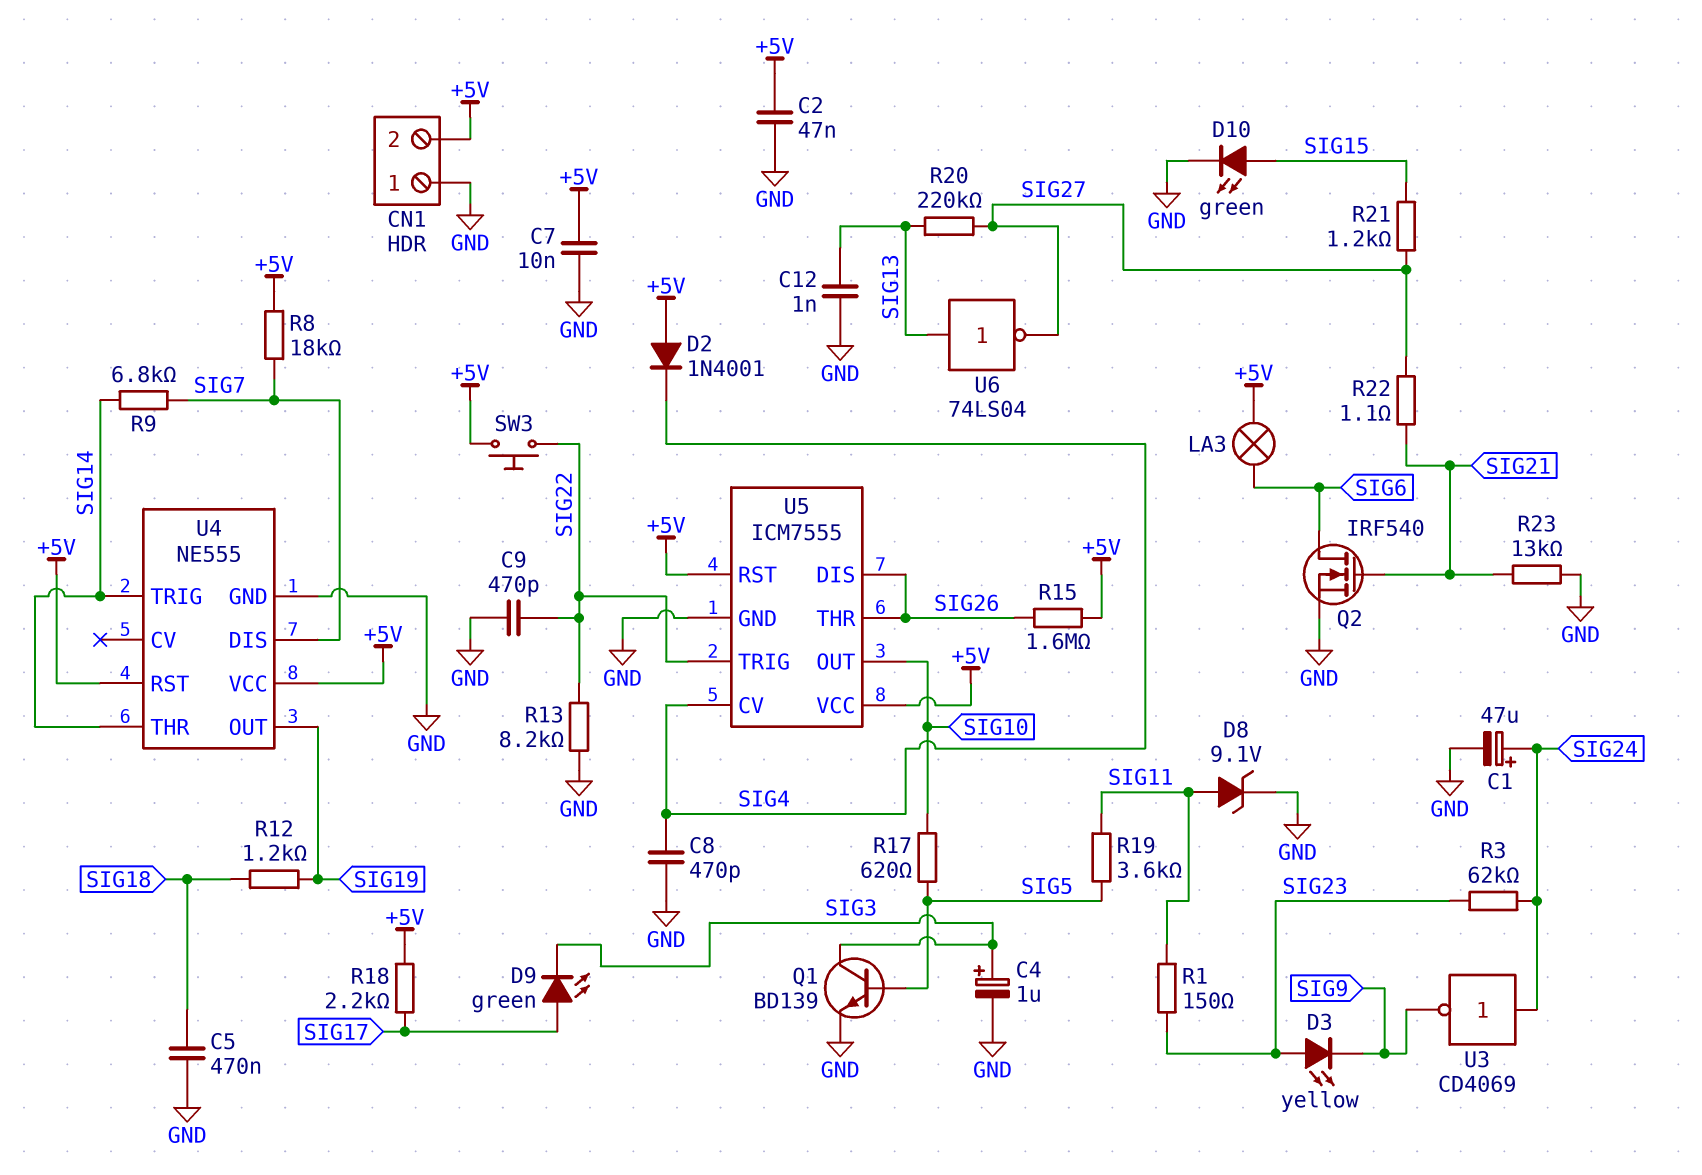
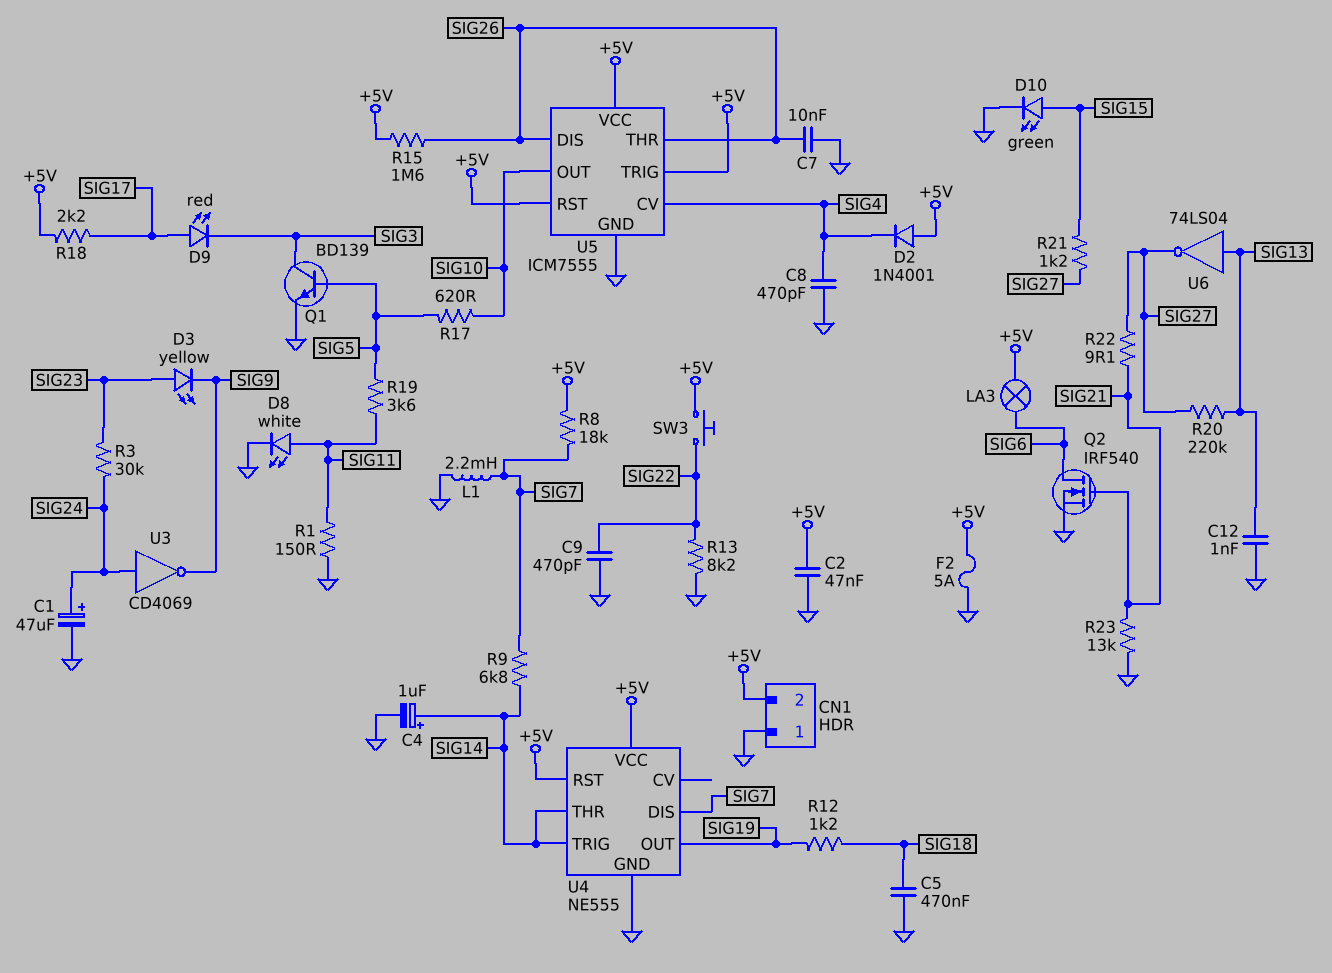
C4: 1uF (plus SIG3, minus GND) -> 1uF (plus SIG14, minus GND)
C7: 10nF (+5V, GND) -> 10nF (GND, SIG26)
D8: zener 9.1V (A SIG11, K GND) -> LED white (A SIG11, K GND)
D9: LED green (A SIG17, K SIG3) -> LED red (A SIG17, K SIG3)
F2: none -> 5A (+5V, GND)
L1: none -> 2.2mH (GND, SIG7)
R1: 150 (SIG11, SIG23) -> 150 (GND, SIG11)
R3: 62k (SIG23, SIG24) -> 30k (SIG23, SIG24)
R22: 1.1 (SIG21, SIG27) -> 9.1 (SIG21, SIG27)
U5 pin TRIG: SIG22 -> +5V

